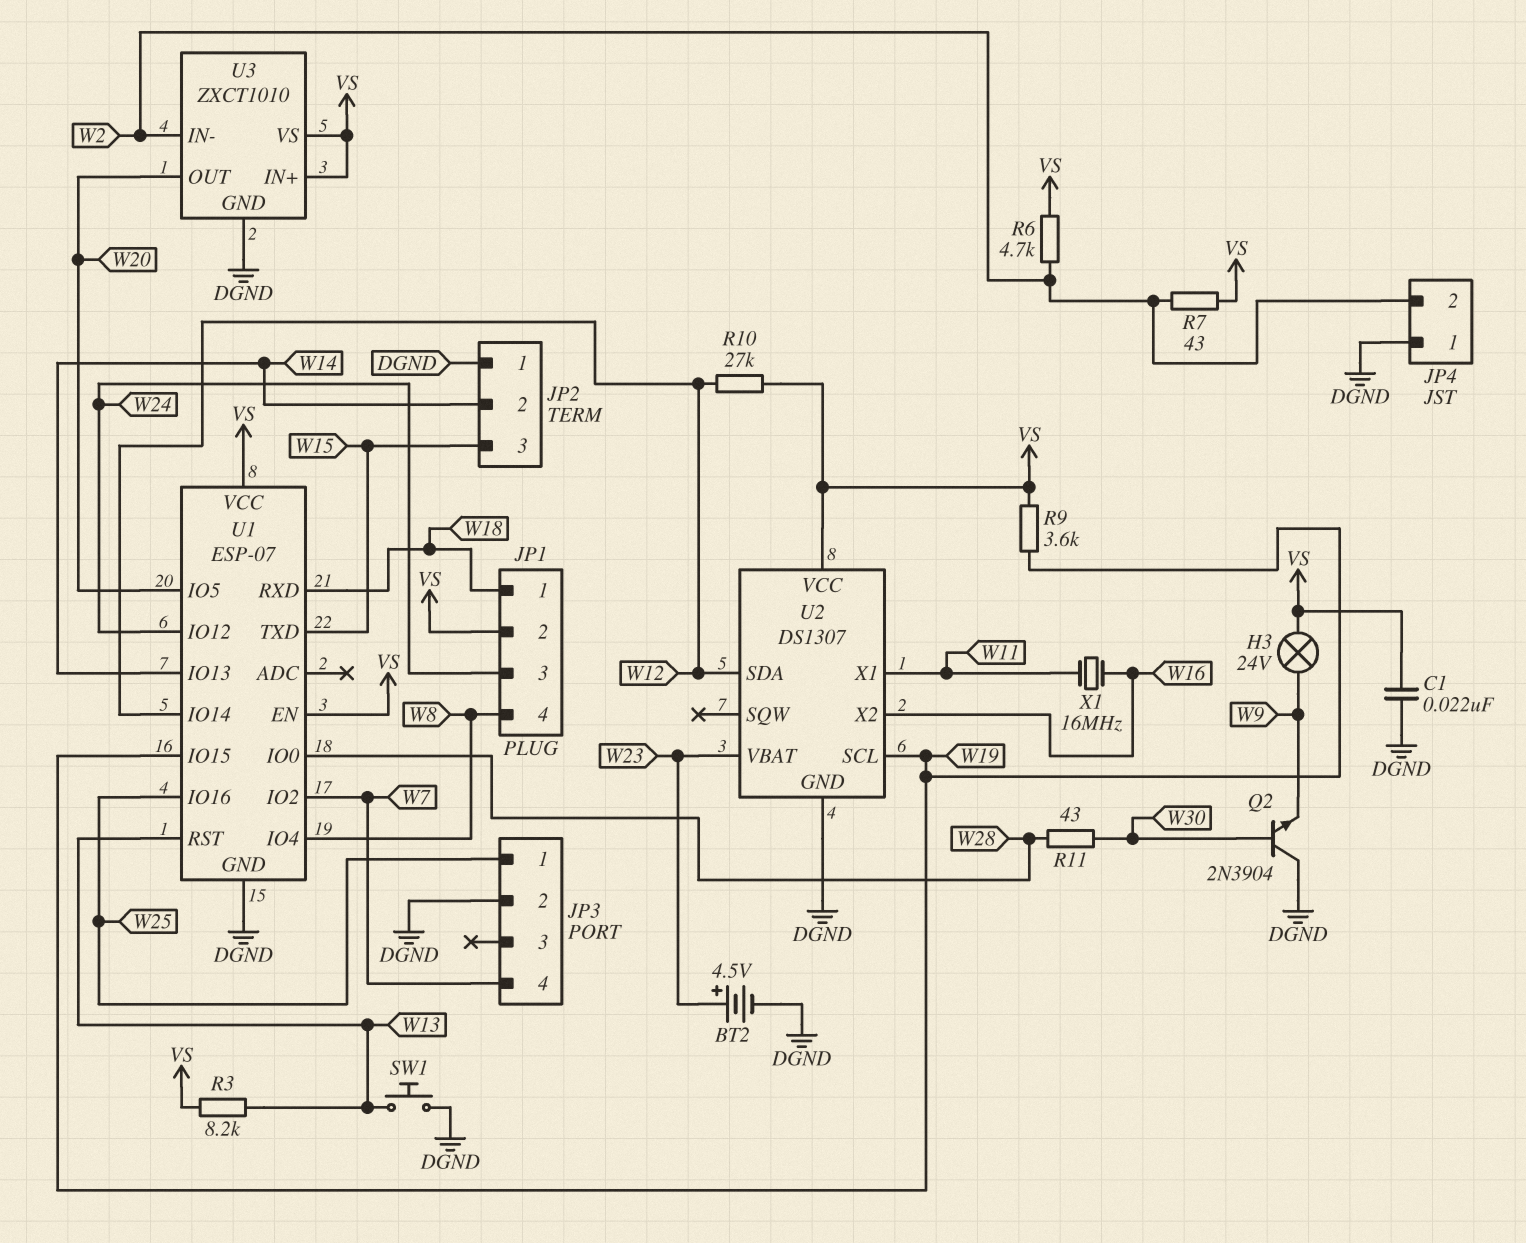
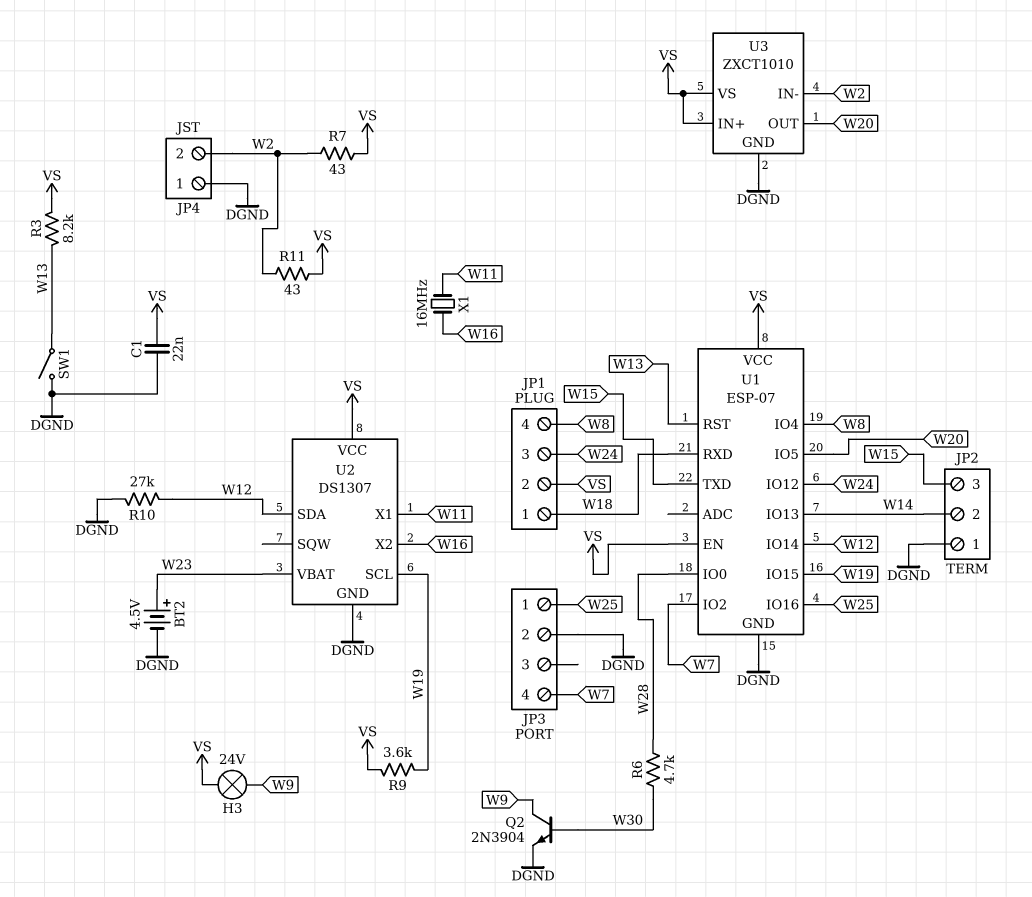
Q2: NPN 2N3904 (B W30, C DGND, E W9) -> NPN 2N3904 (B W30, C W9, E DGND)
R6: 4.7k (VS, W2) -> 4.7k (W28, W30)
R10: 27k (VS, W12) -> 27k (DGND, W12)
R11: 43 (W28, W30) -> 43 (VS, W2)
SW1: button (DGND, W13) -> switch (DGND, W13)

